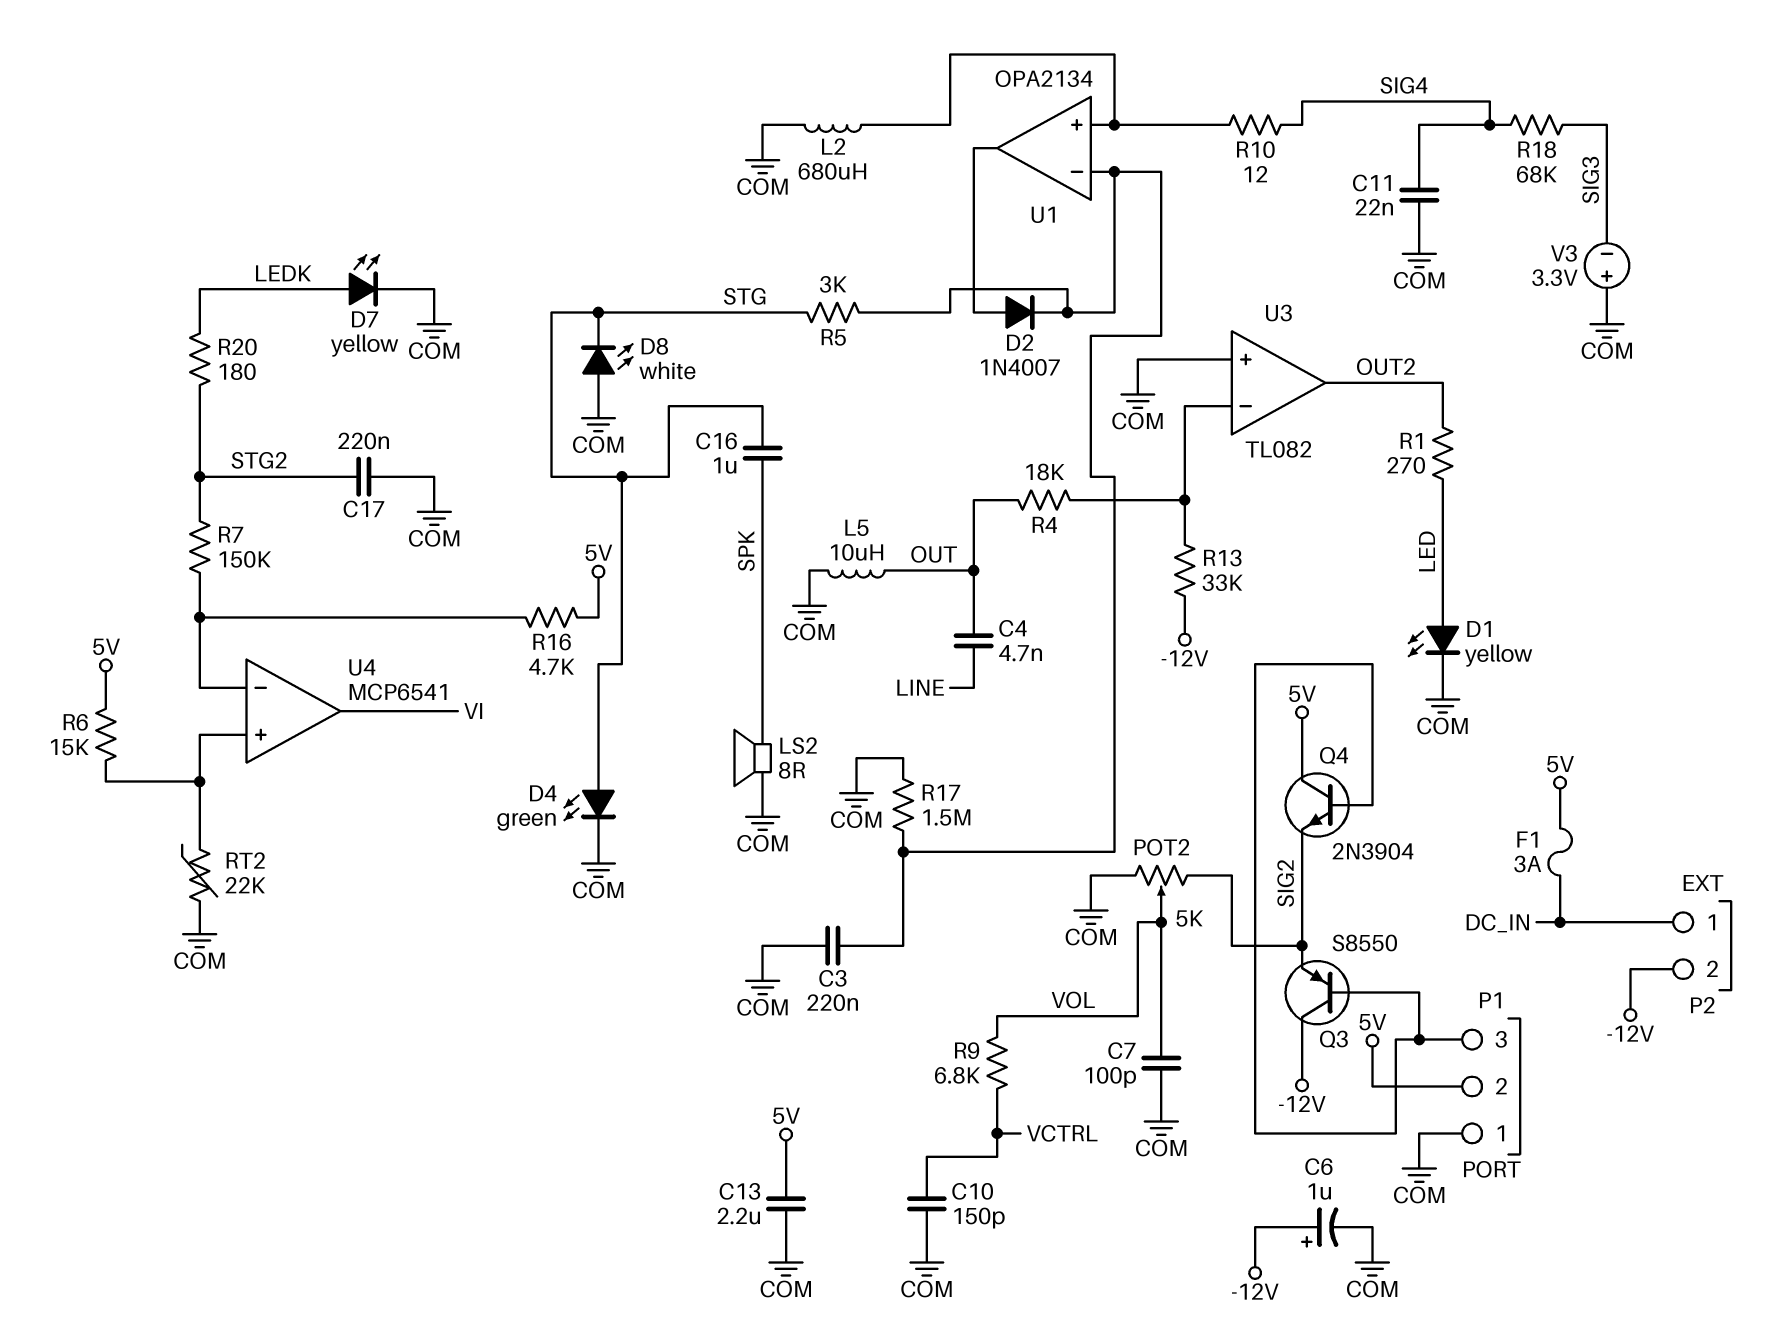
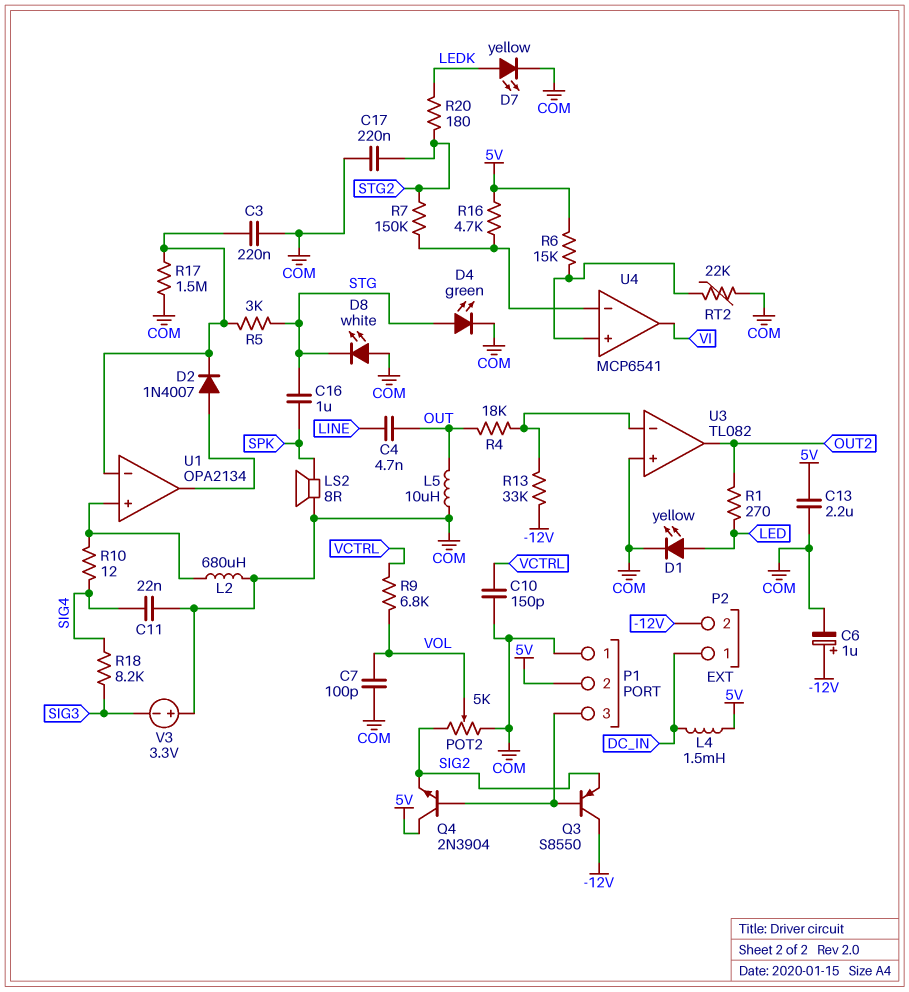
F1: 3A (5V, DC_IN) -> none
L4: none -> 1.5mH (5V, DC_IN)
R18: 68k (SIG3, SIG4) -> 8.2k (SIG3, SIG4)

